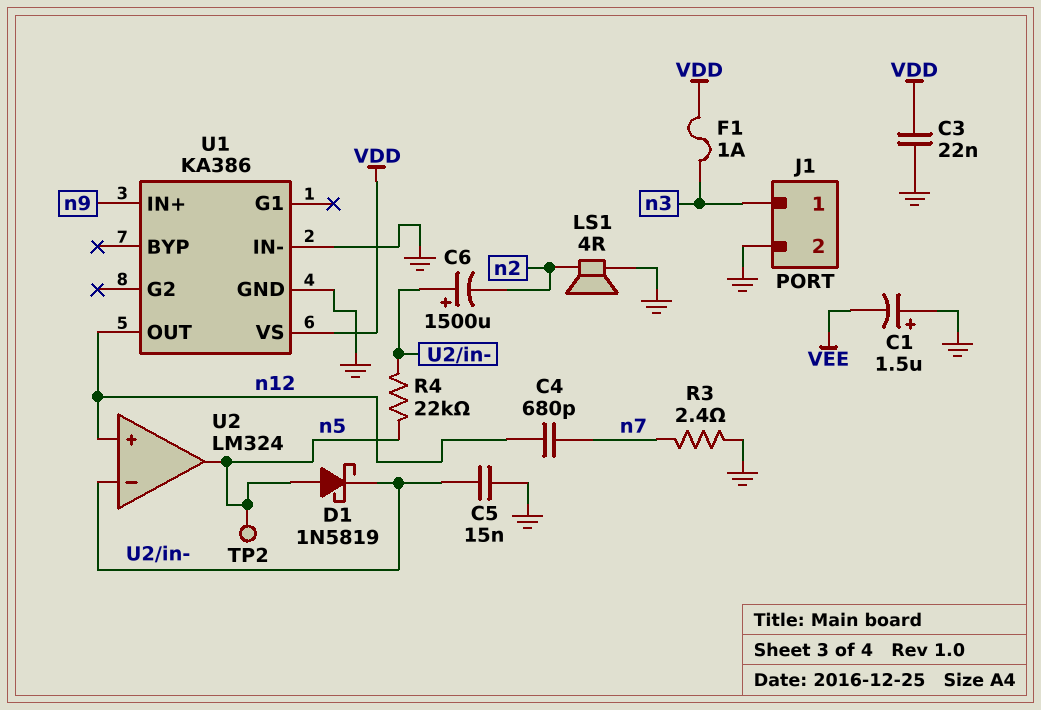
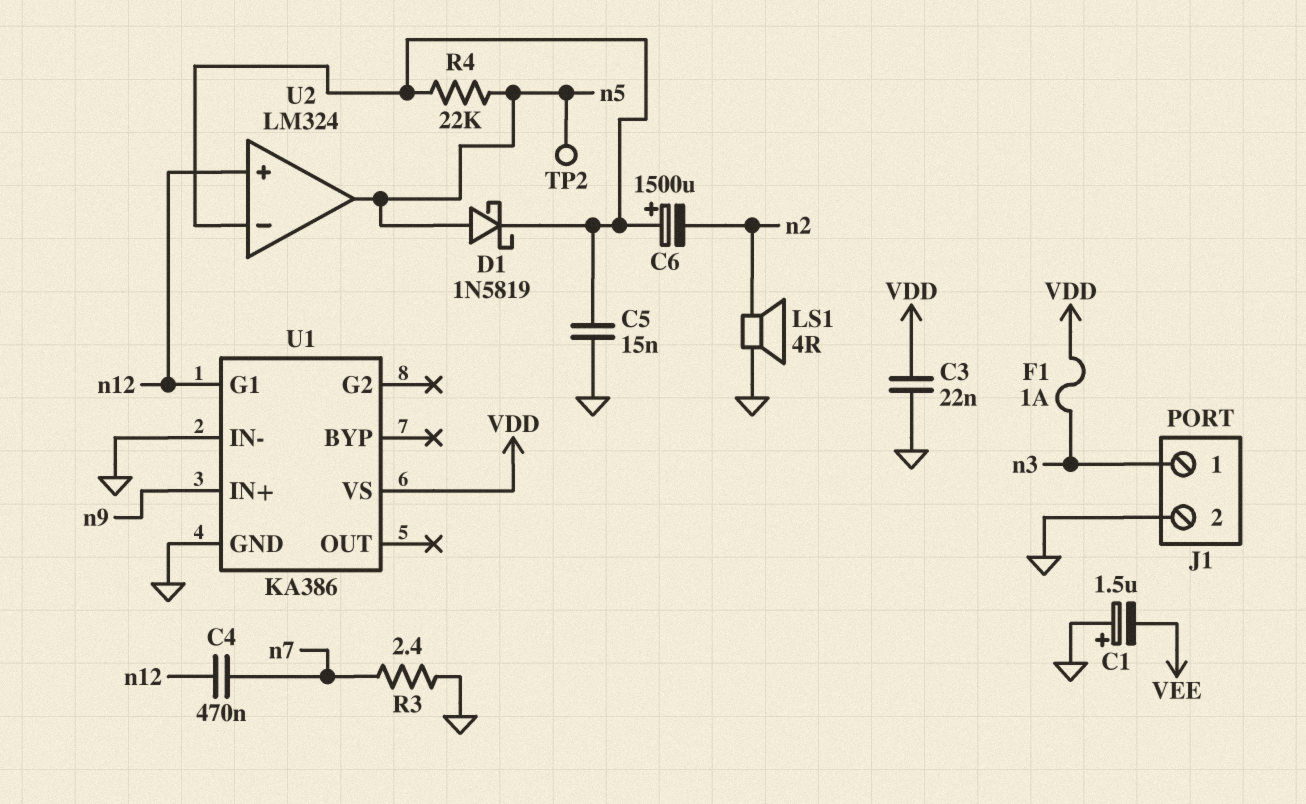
C4: 680pF (n7, n12) -> 470nF (n7, n12)
U1 pin G1: none -> n12
U1 pin OUT: n12 -> none

